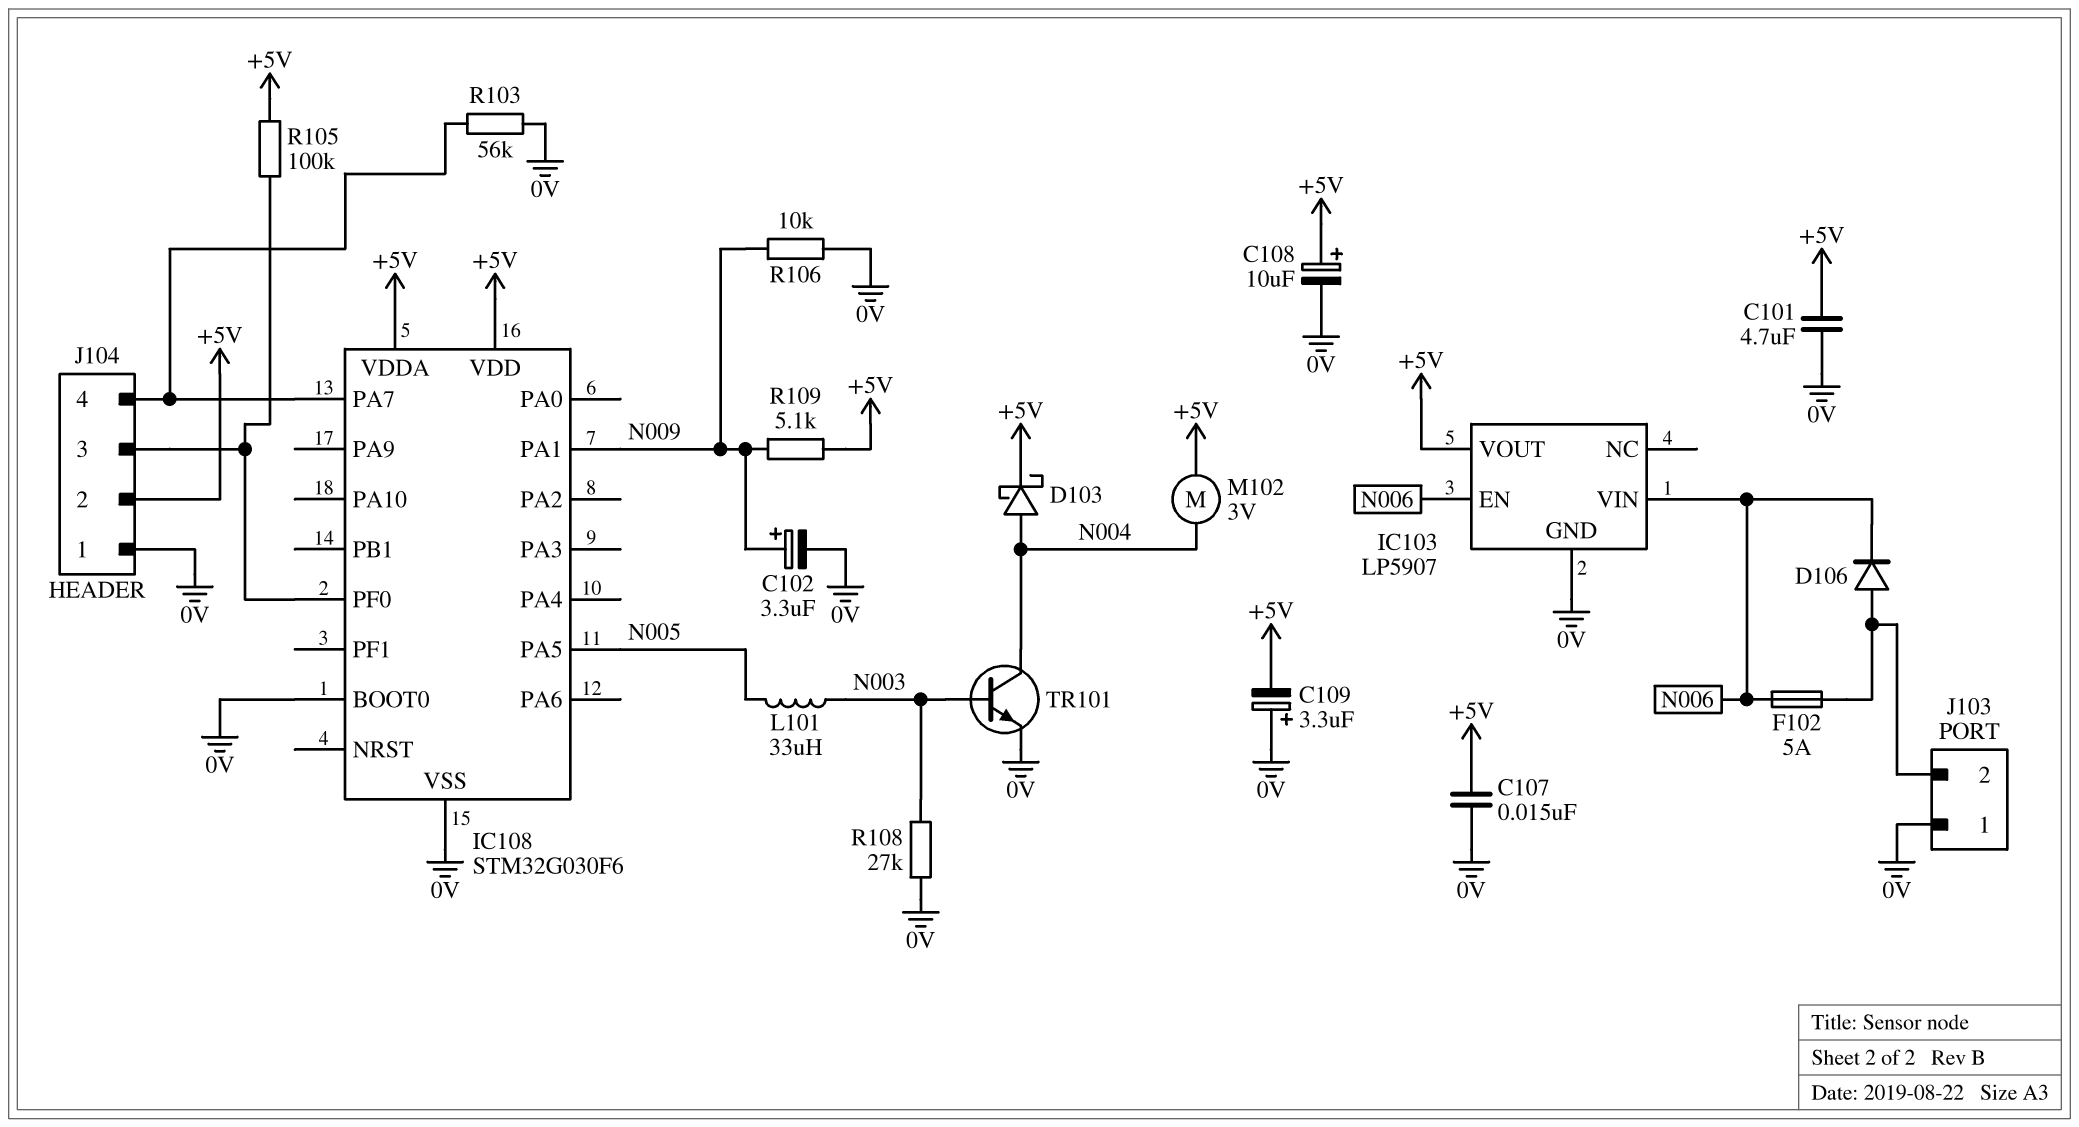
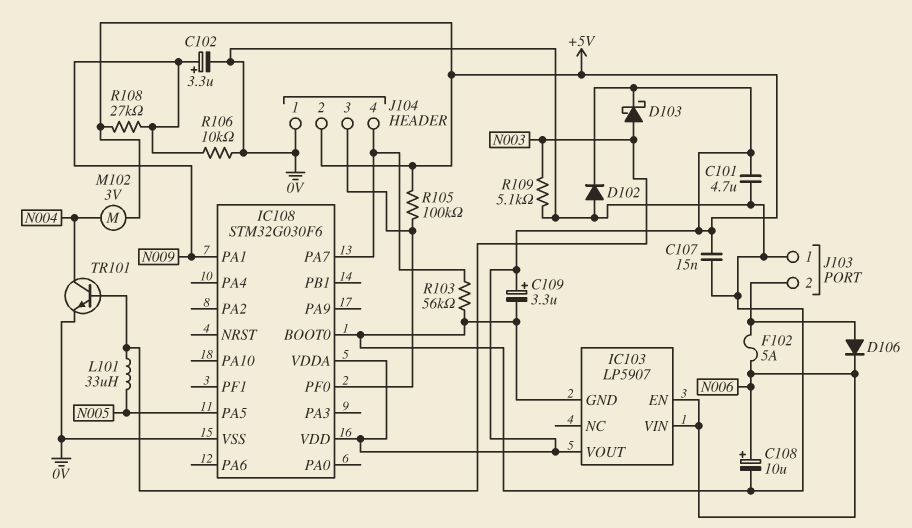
C108: 10uF (plus +5V, minus 0V) -> 10uF (plus N006, minus 0V)
C109: 3.3uF (plus 0V, minus +5V) -> 3.3uF (plus +5V, minus 0V)
D102: none -> diode (A 0V, K +5V)
D103: schottky (A N004, K +5V) -> schottky (A N003, K +5V)
R108: 27k (0V, N003) -> 27k (+5V, N009)
R109: 5.1k (+5V, N009) -> 5.1k (0V, N003)

